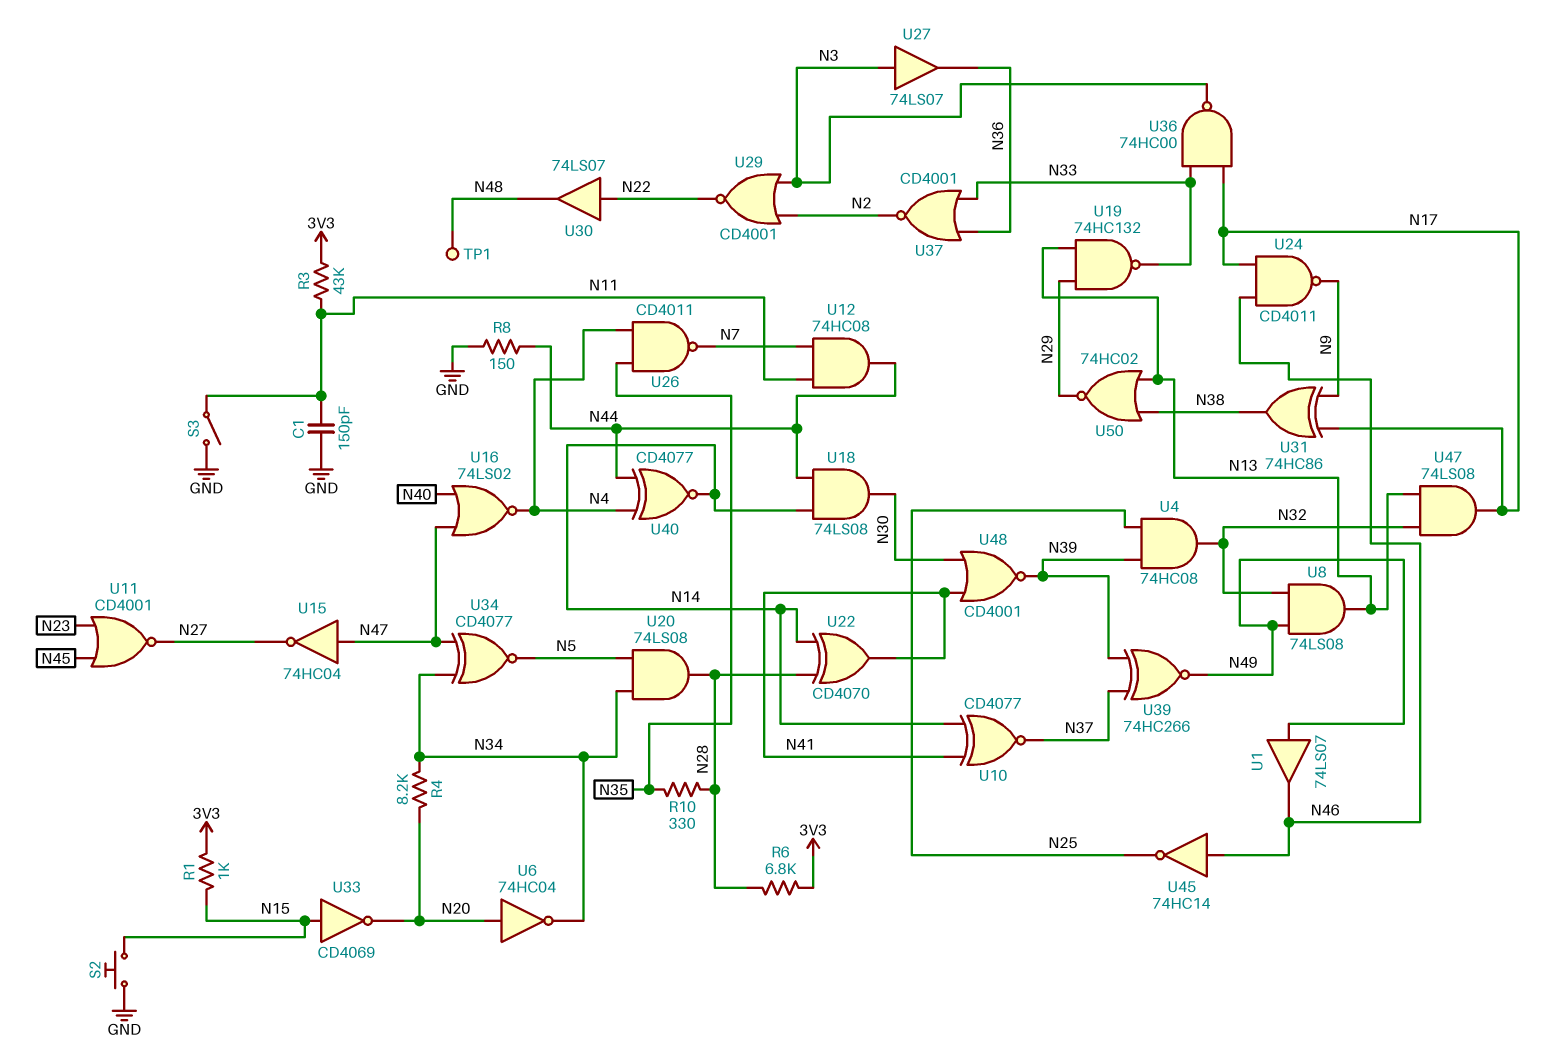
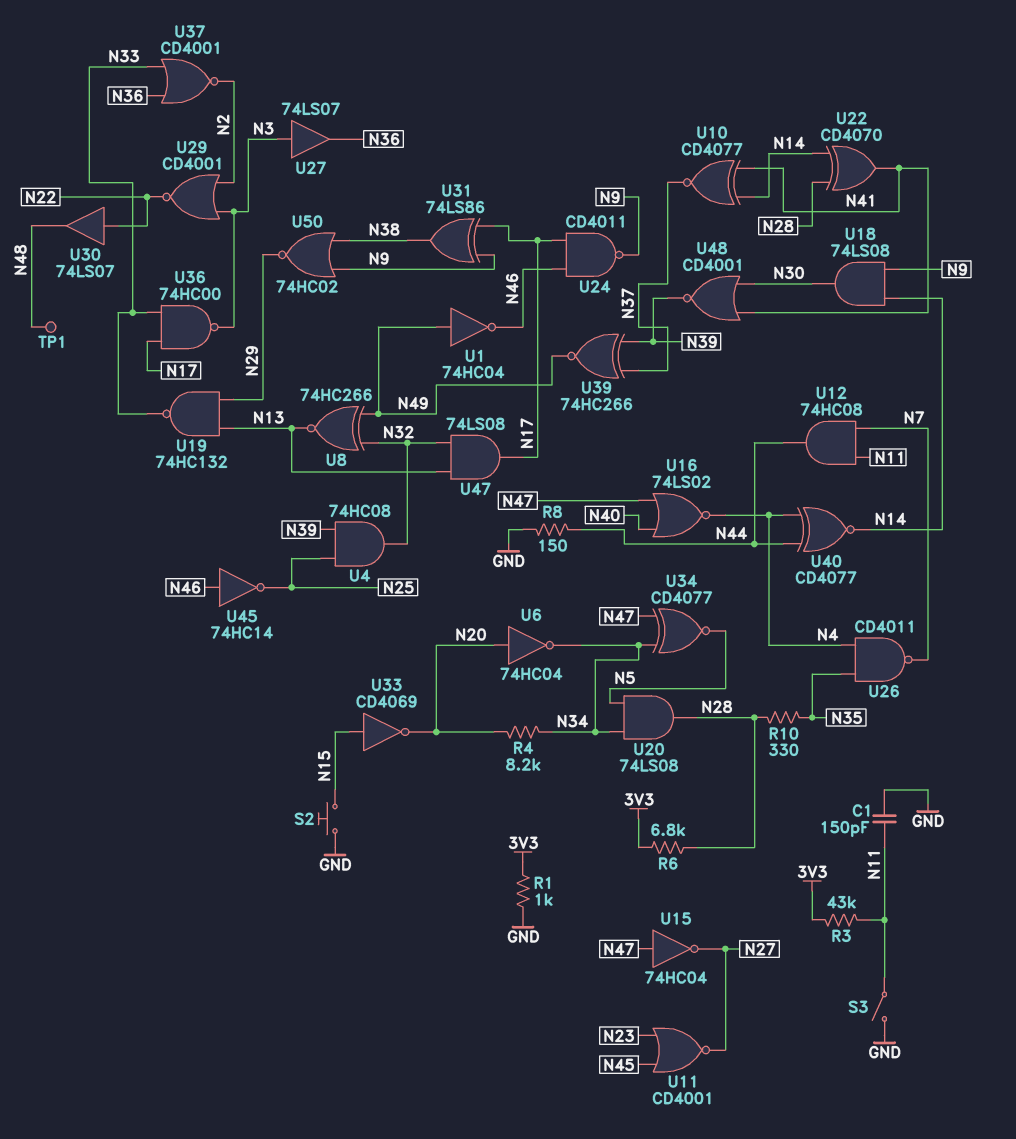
R1: 1k (3V3, N15) -> 1k (3V3, GND)
U1: buffer 74LS07 (in N49, out N46) -> NOT 74HC04 (in N49, out N46)
U8: AND 74LS08 (in N32, in N49, out N13) -> XNOR 74HC266 (in N32, in N49, out N13)
U18: AND 74LS08 (in N14, in N44, out N30) -> AND 74LS08 (in N9, in N14, out N30)
U31: XOR 74HC86 (in N9, in N17, out N38) -> XOR 74LS86 (in N9, in N17, out N38)
U50: NOR 74HC02 (in N13, in N38, out N29) -> NOR 74HC02 (in N9, in N38, out N29)

